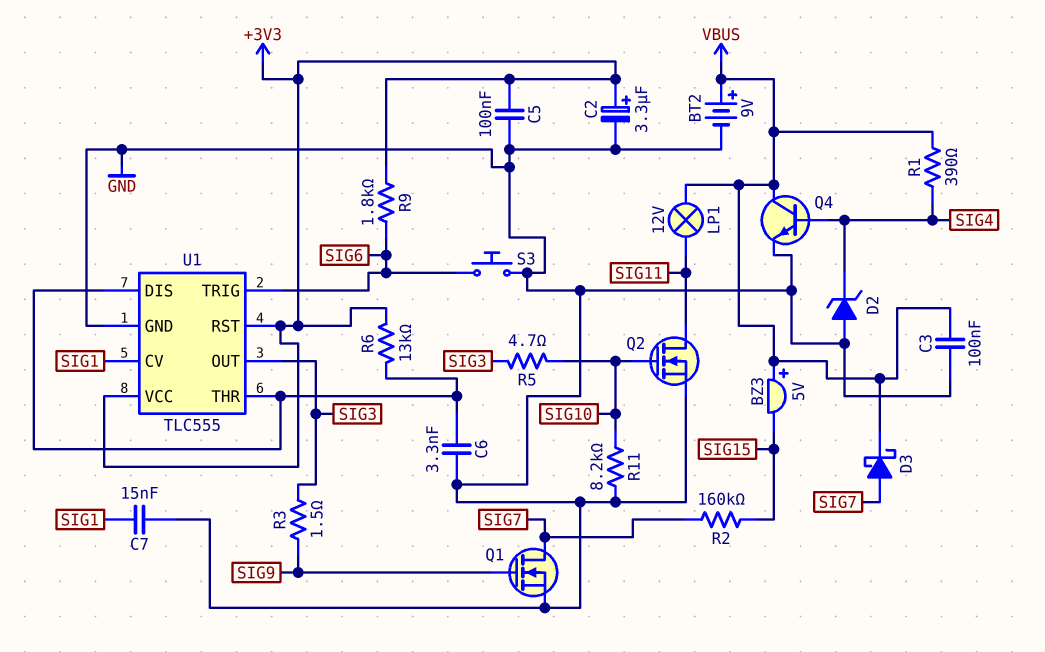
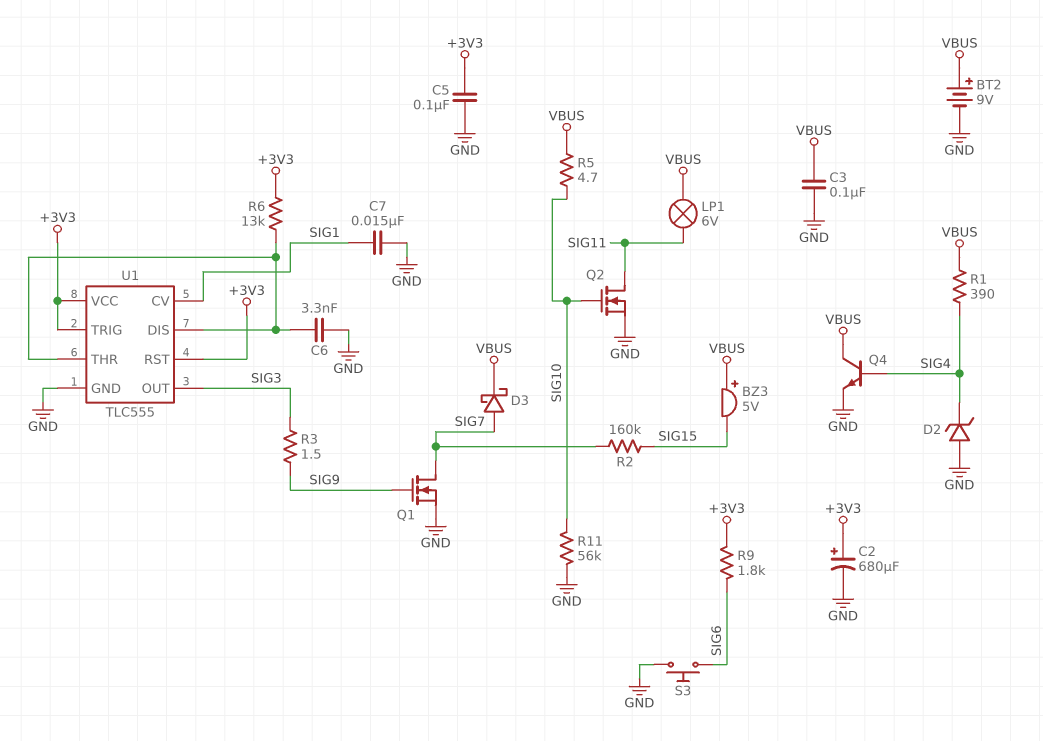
C2: 3.3uF (plus +3V3, minus GND) -> 680uF (plus +3V3, minus GND)
LP1: lamp 12V (SIG11, VBUS) -> lamp 6V (SIG11, VBUS)
R5: 4.7 (SIG3, SIG10) -> 4.7 (SIG10, VBUS)
R11: 8.2k (GND, SIG10) -> 56k (GND, SIG10)
U1 pin TRIG: SIG6 -> +3V3

